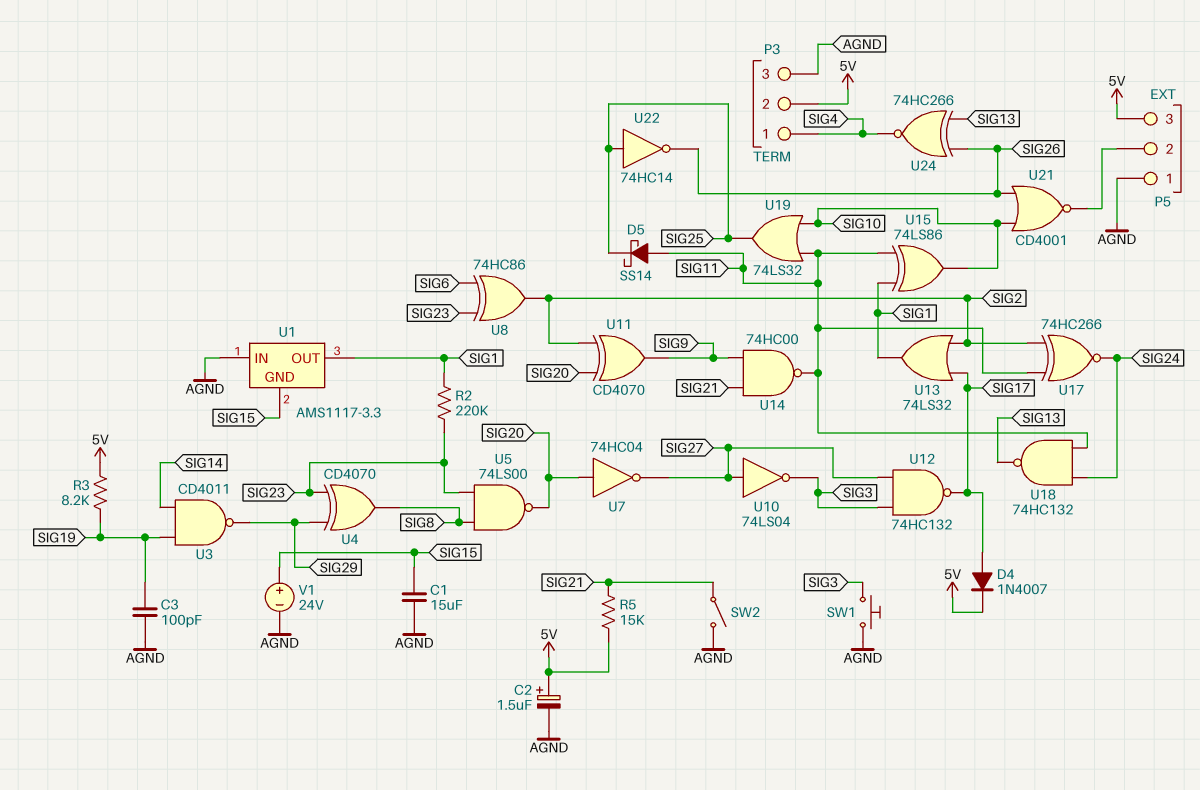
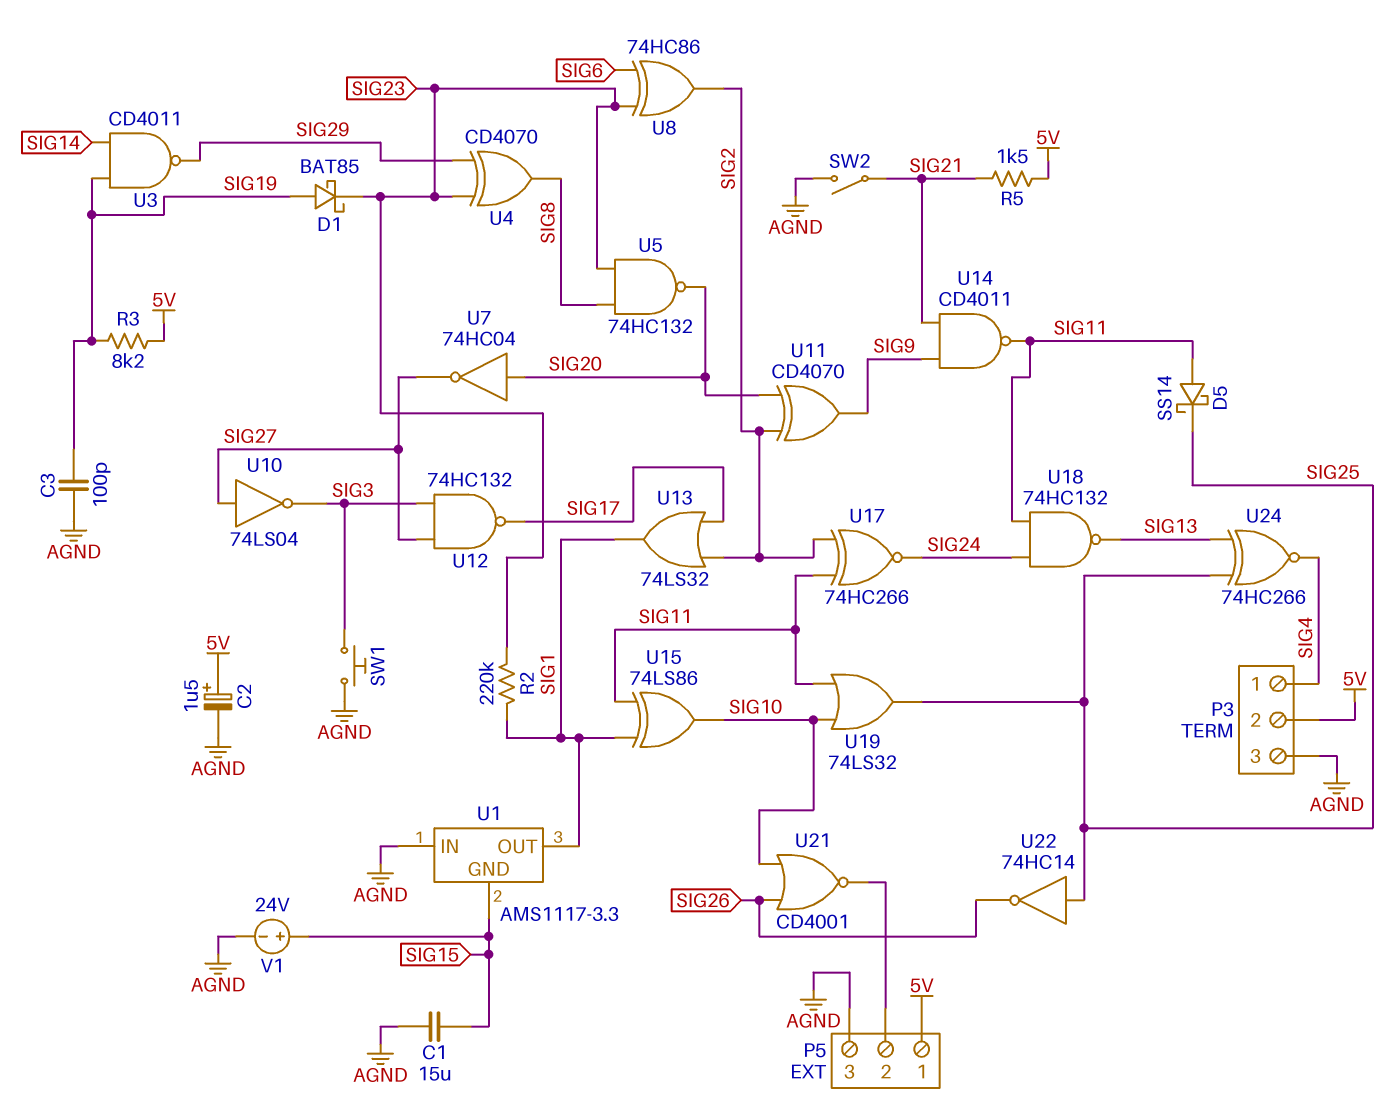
D1: none -> schottky BAT85 (A SIG19, K SIG23)
D4: diode 1N4007 (A SIG17, K 5V) -> none
P5 pin 1: AGND -> 5V
P5 pin 3: 5V -> AGND
R5: 15k (5V, SIG21) -> 1.5k (5V, SIG21)
U5: NAND 74LS00 (in SIG8, in SIG23, out SIG20) -> NAND 74HC132 (in SIG8, in SIG23, out SIG20)
U14: NAND 74HC00 (in SIG9, in SIG21, out SIG11) -> NAND CD4011 (in SIG9, in SIG21, out SIG11)
U24: XNOR 74HC266 (in SIG13, in SIG26, out SIG4) -> XNOR 74HC266 (in SIG13, in SIG25, out SIG4)

